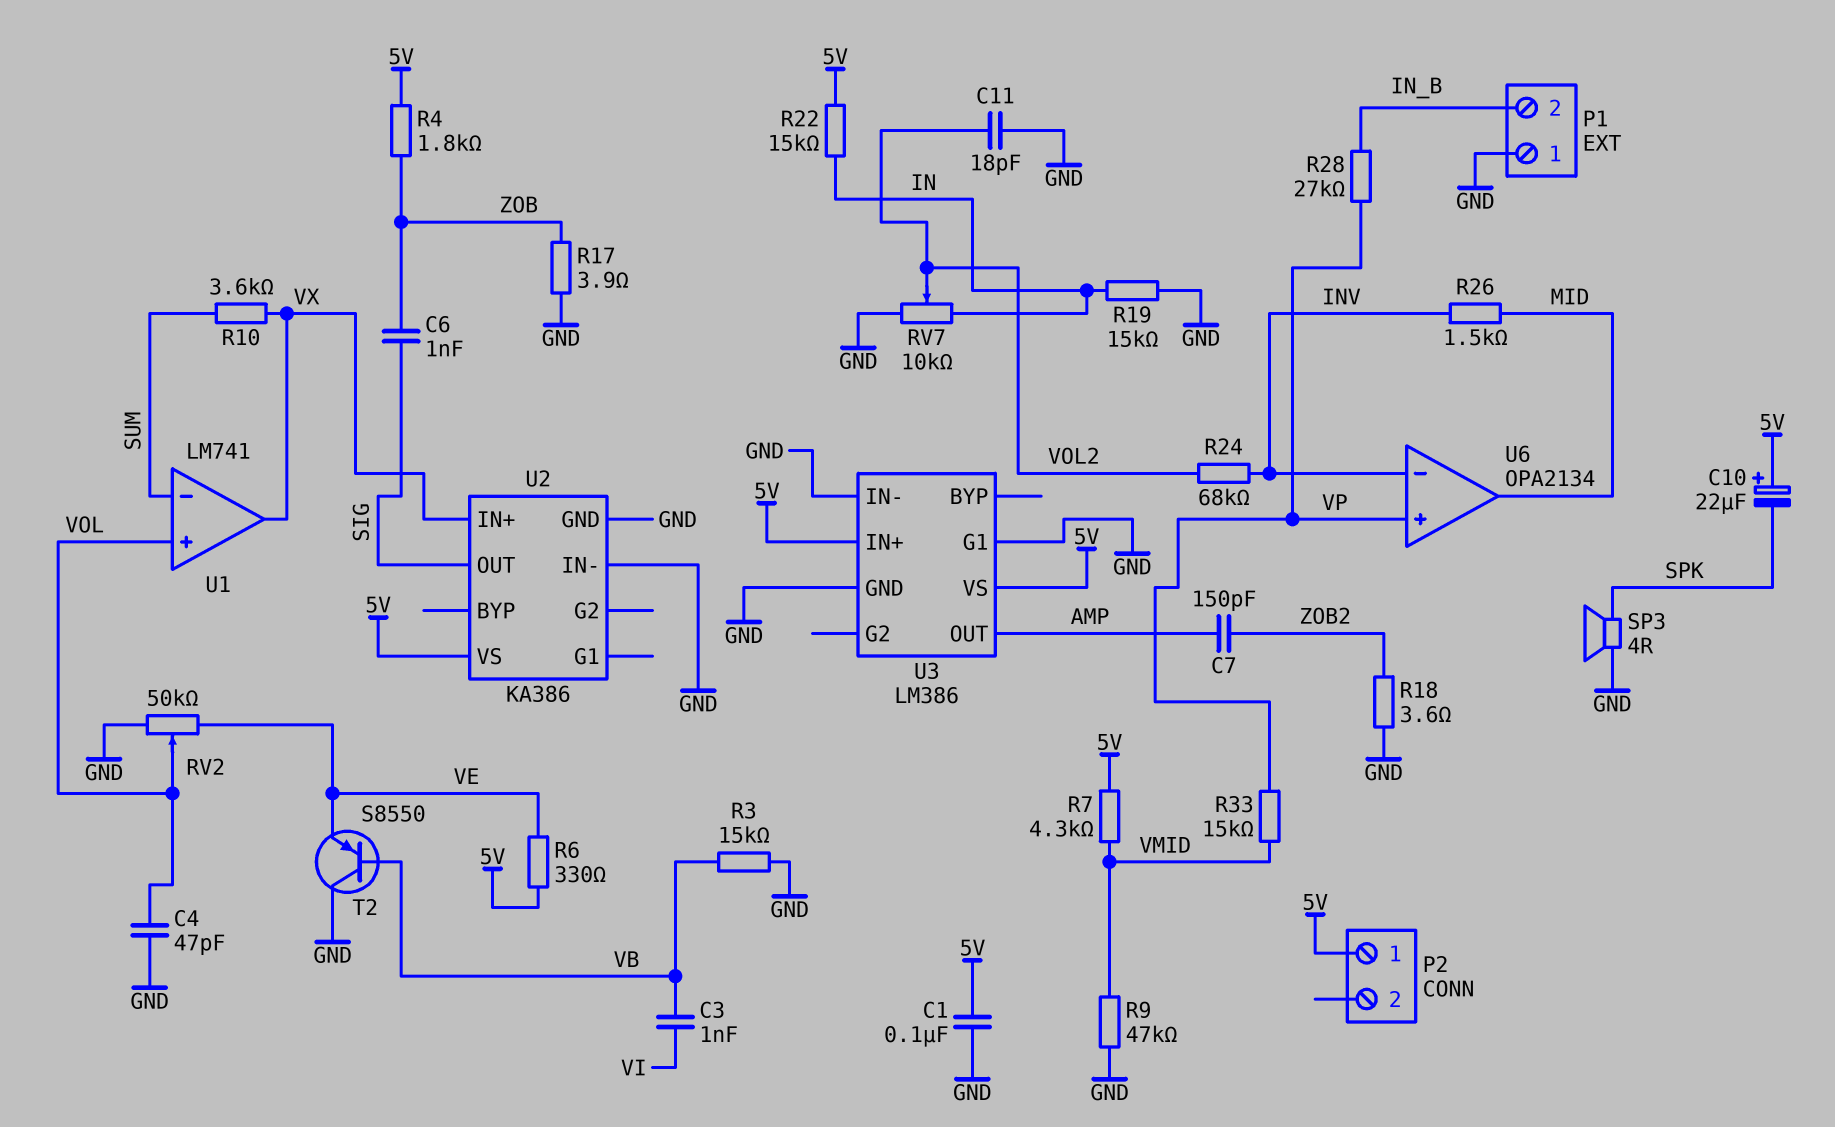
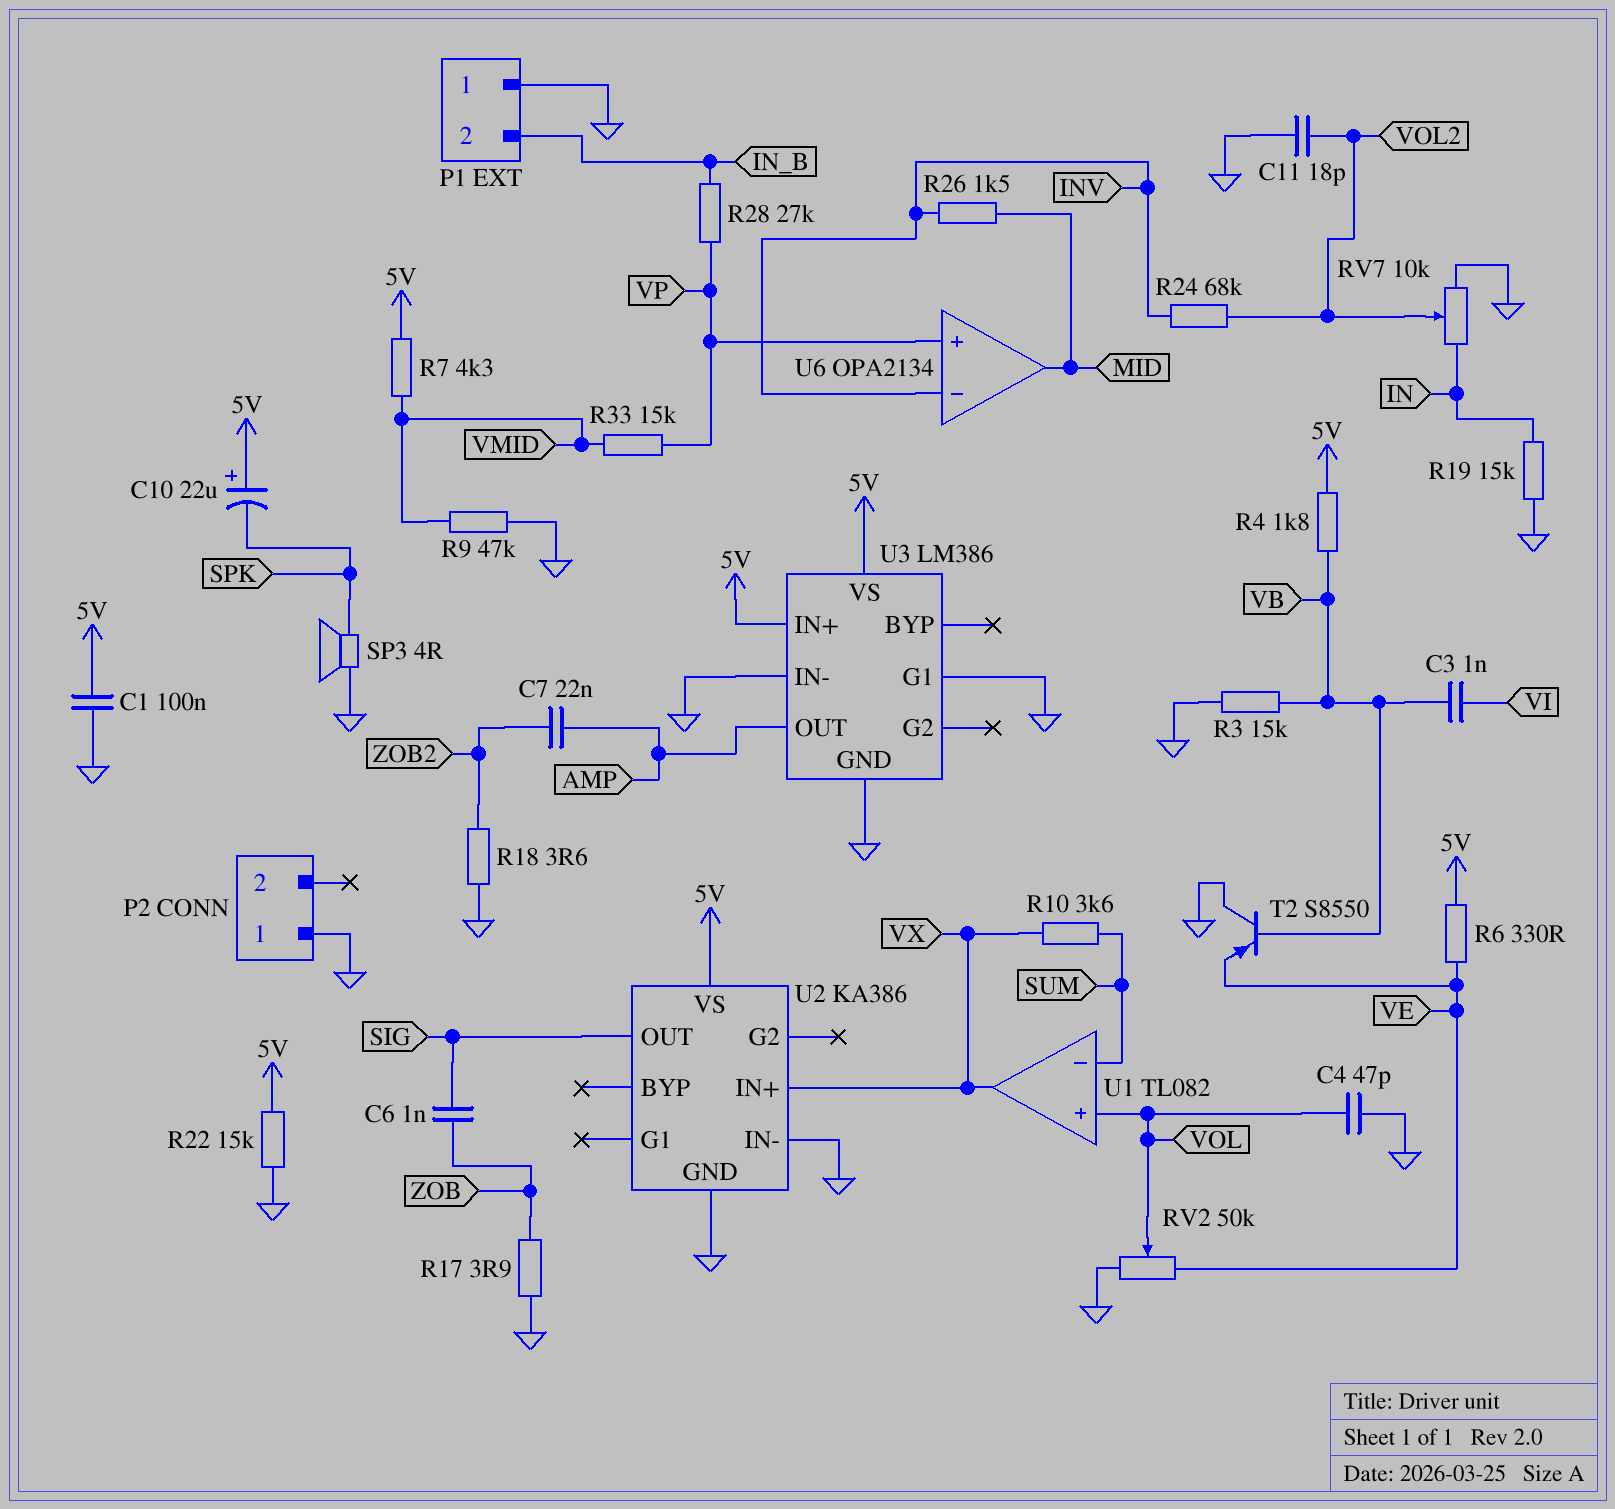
C7: 150pF (AMP, ZOB2) -> 22nF (AMP, ZOB2)
P2 pin 1: 5V -> GND
R4: 1.8k (5V, ZOB) -> 1.8k (5V, VB)
R22: 15k (5V, IN) -> 15k (5V, GND)
U1: LM741 -> TL082

